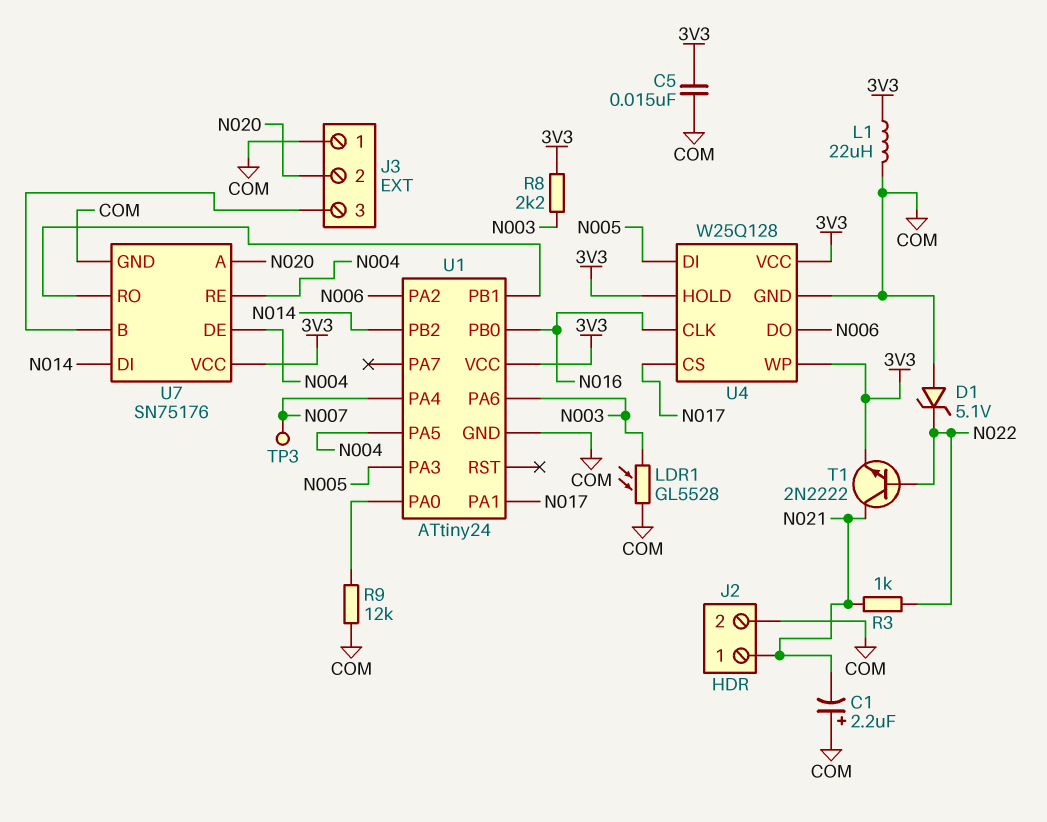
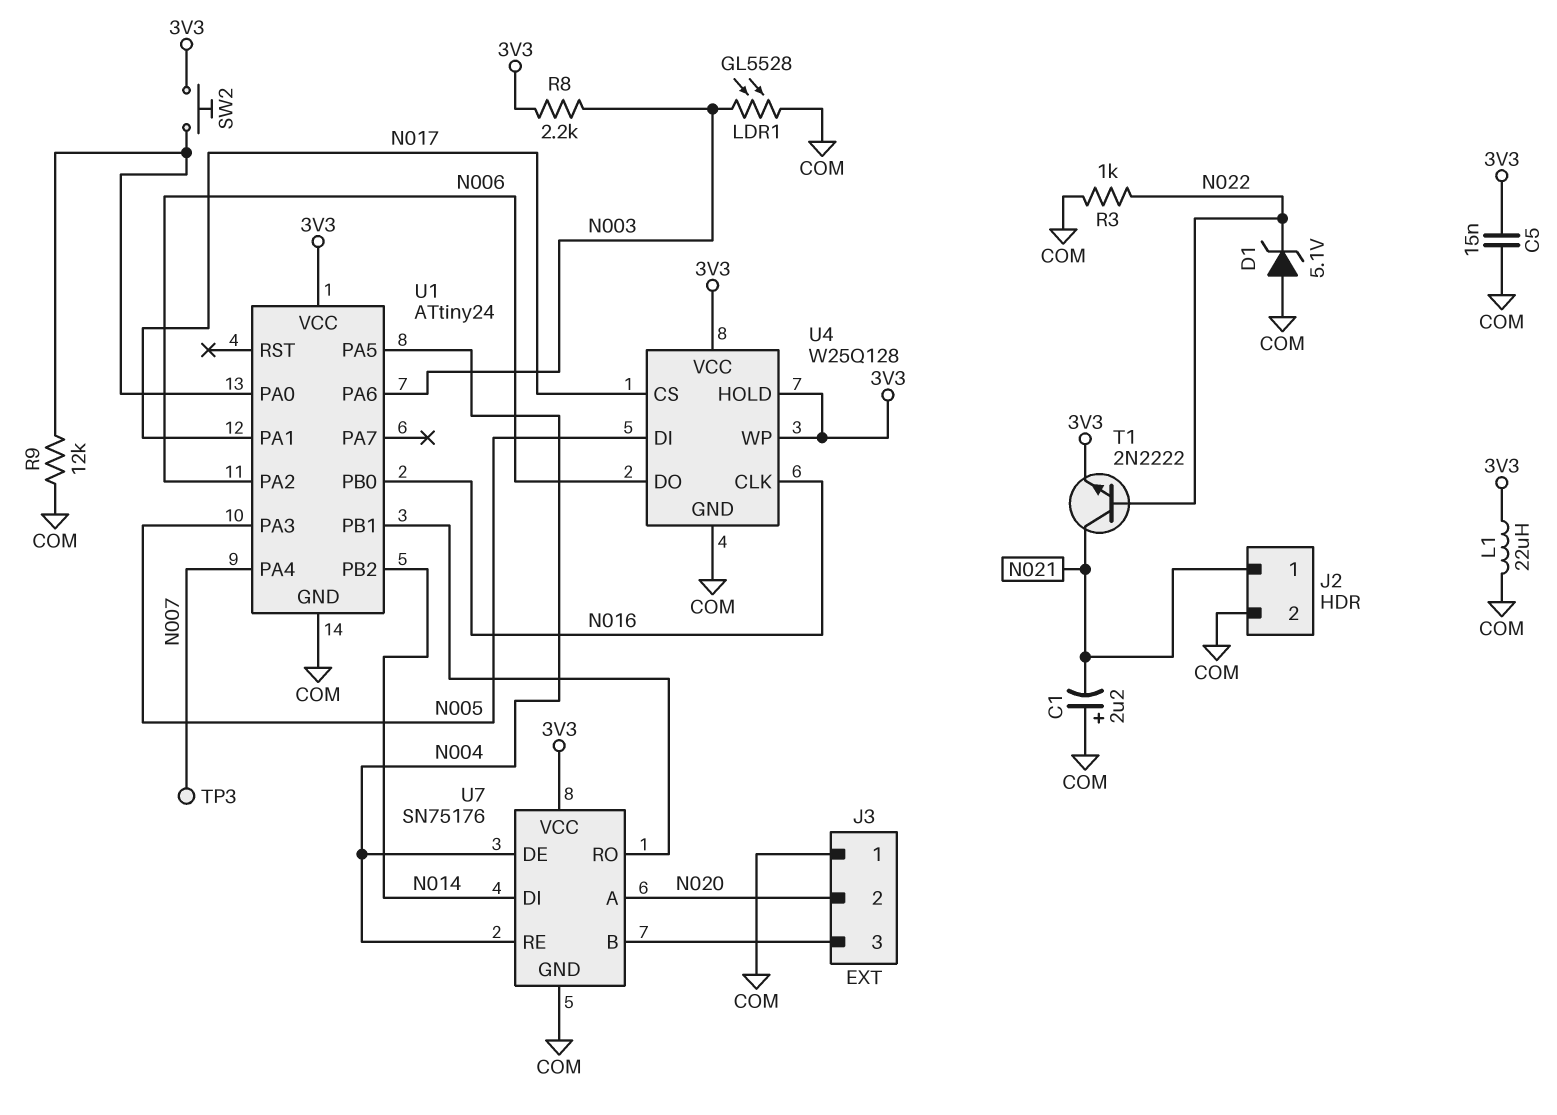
R3: 1k (N021, N022) -> 1k (COM, N022)
SW2: none -> button (3V3, U1/PA0)

